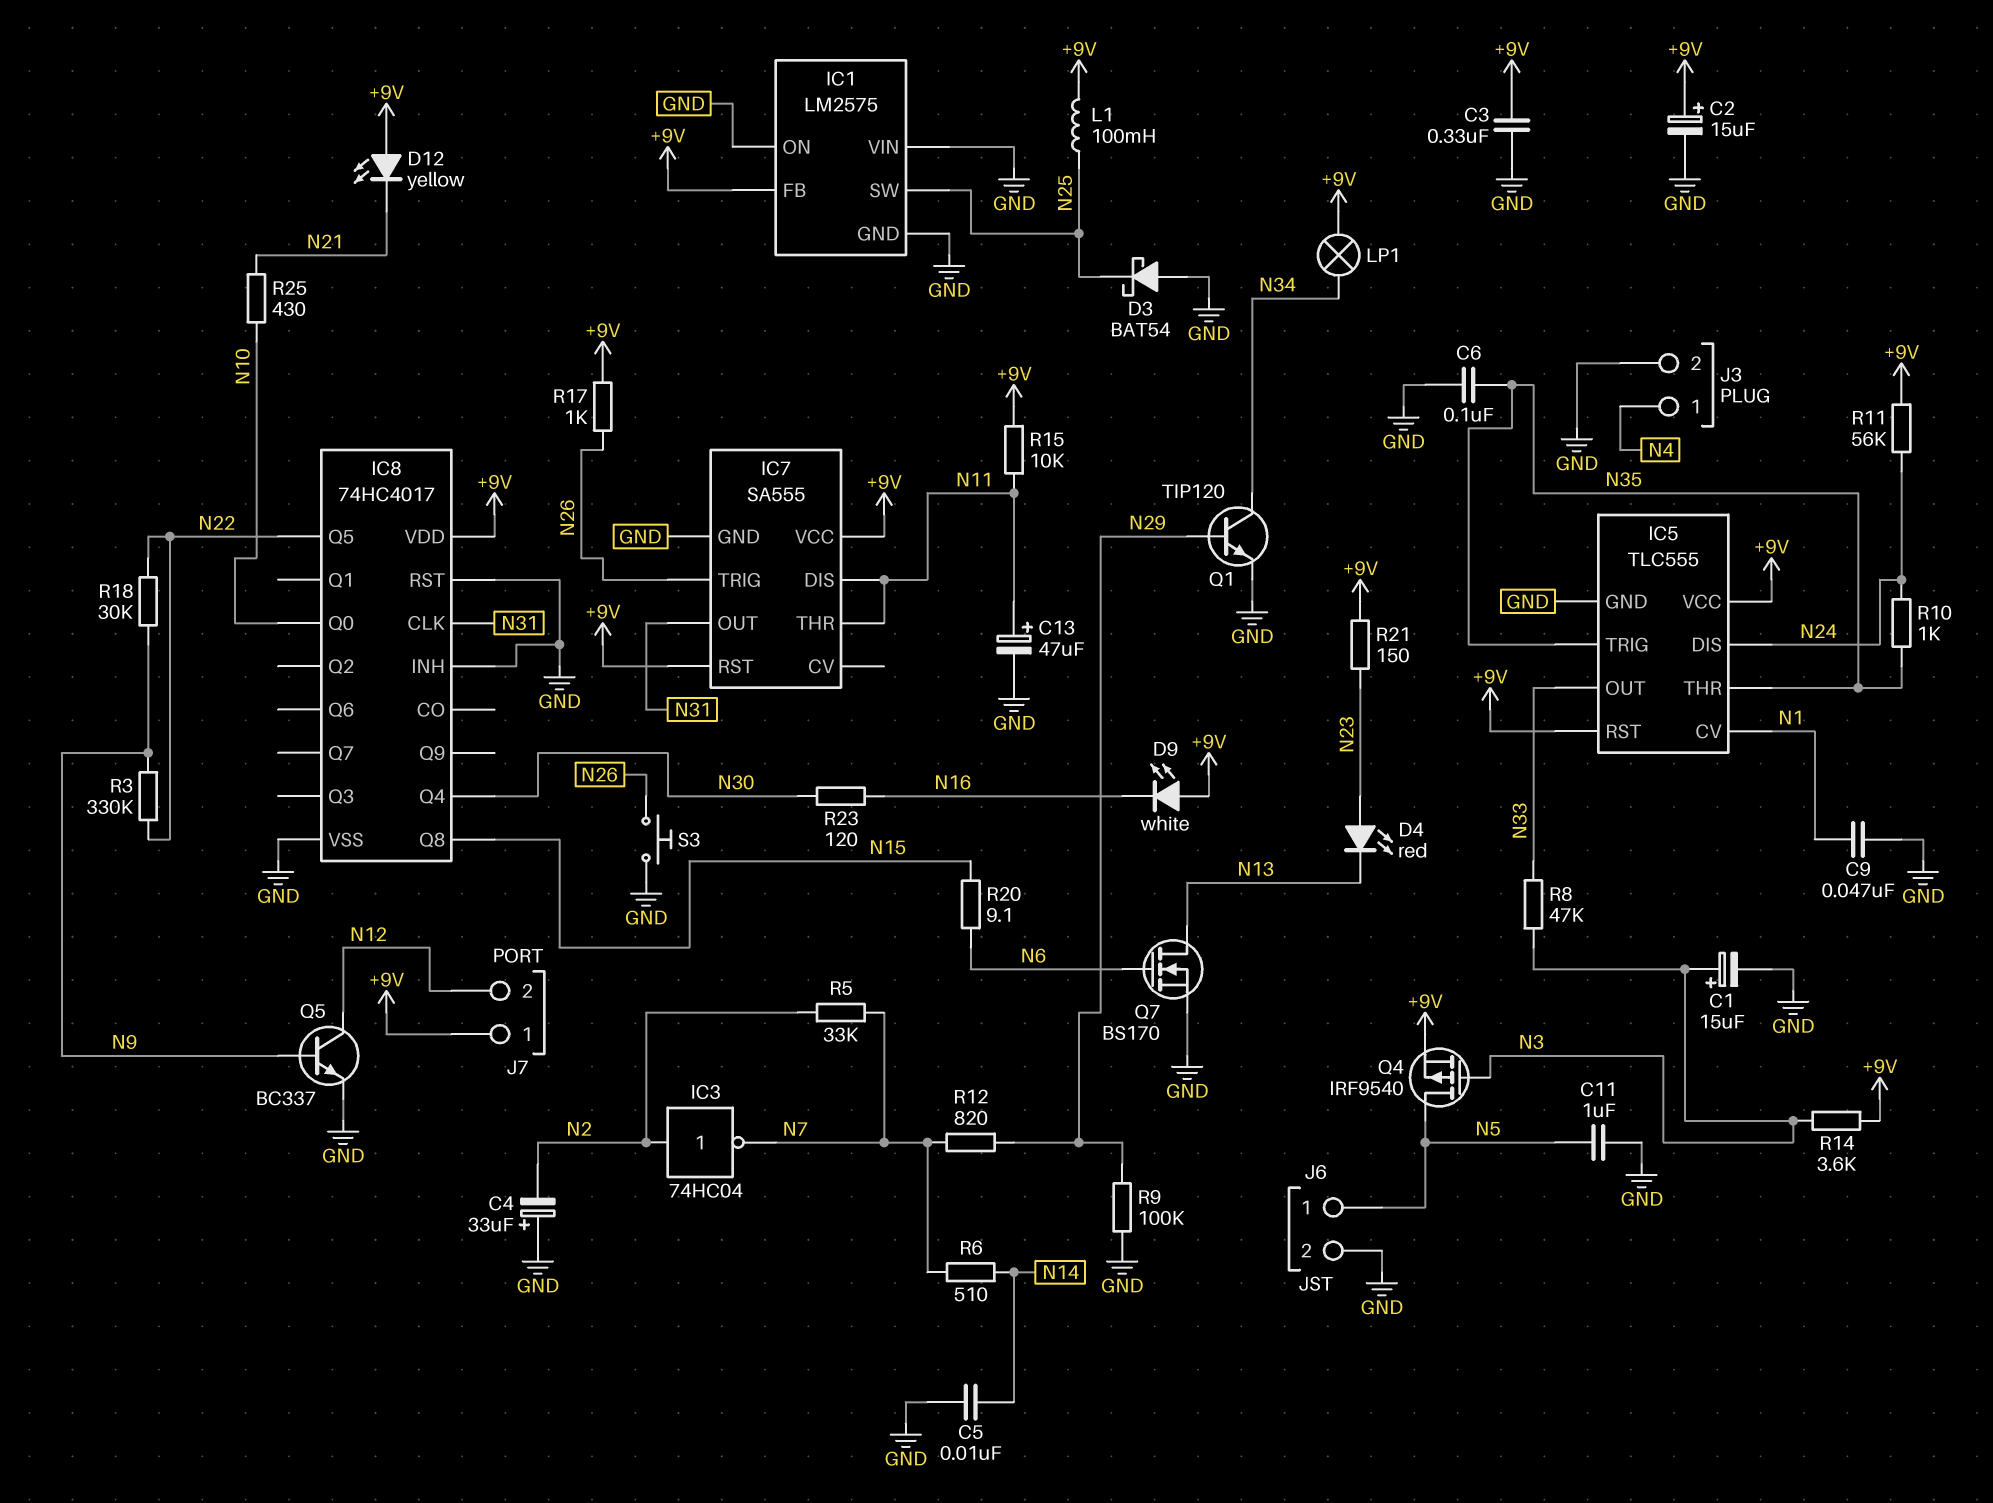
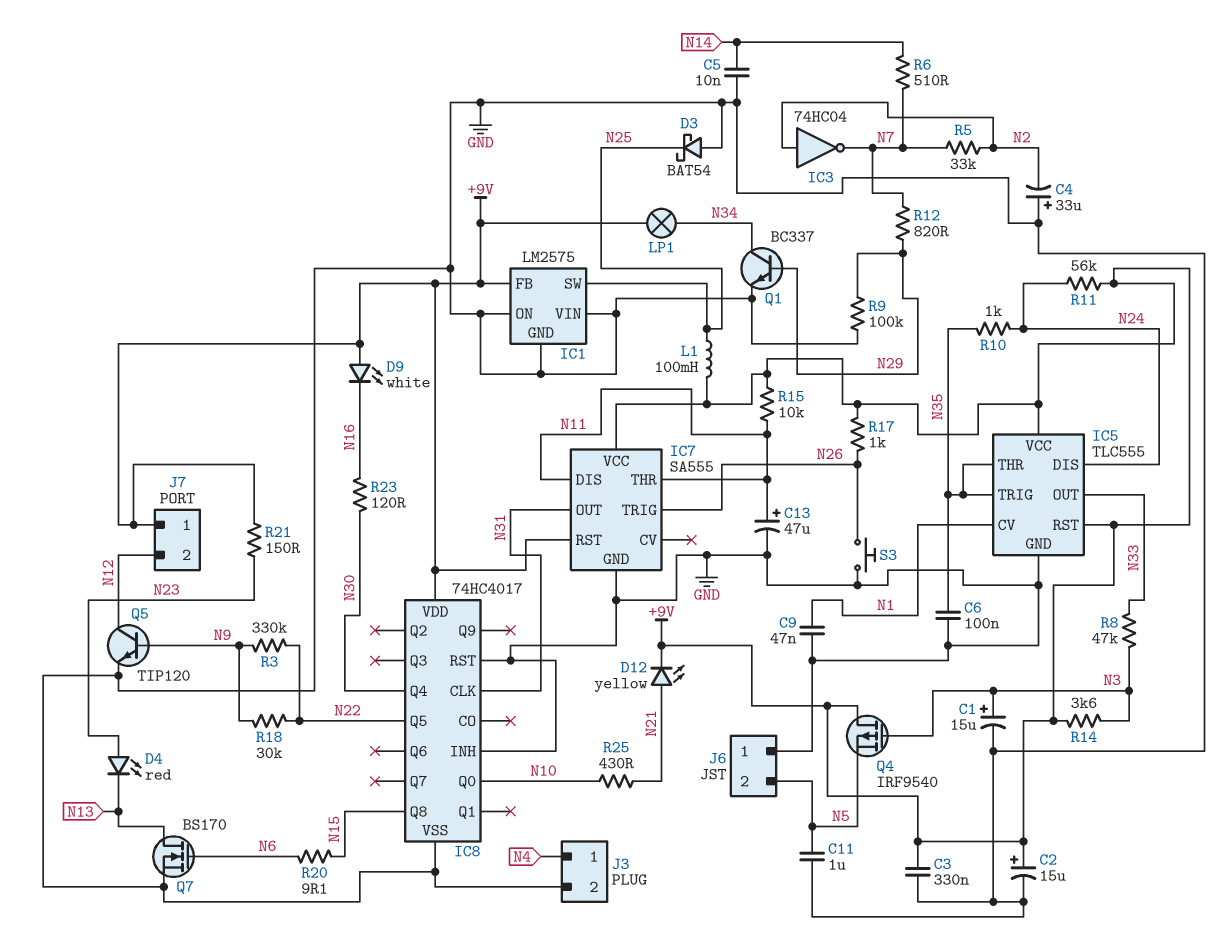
D12: LED yellow (A +9V, K N21) -> LED yellow (A N21, K +9V)
J6 pin 1: N5 -> GND
J6 pin 2: GND -> N5
Q1: NPN TIP120 (B N29, C N34, E GND) -> NPN BC337 (B N29, C N34, E GND)
Q4: PMOS IRF9540 (G N3, D N5, S +9V) -> PMOS IRF9540 (G N3, D +9V, S N5)
Q5: NPN BC337 (B N9, C N12, E GND) -> NPN TIP120 (B N9, C N12, E GND)

